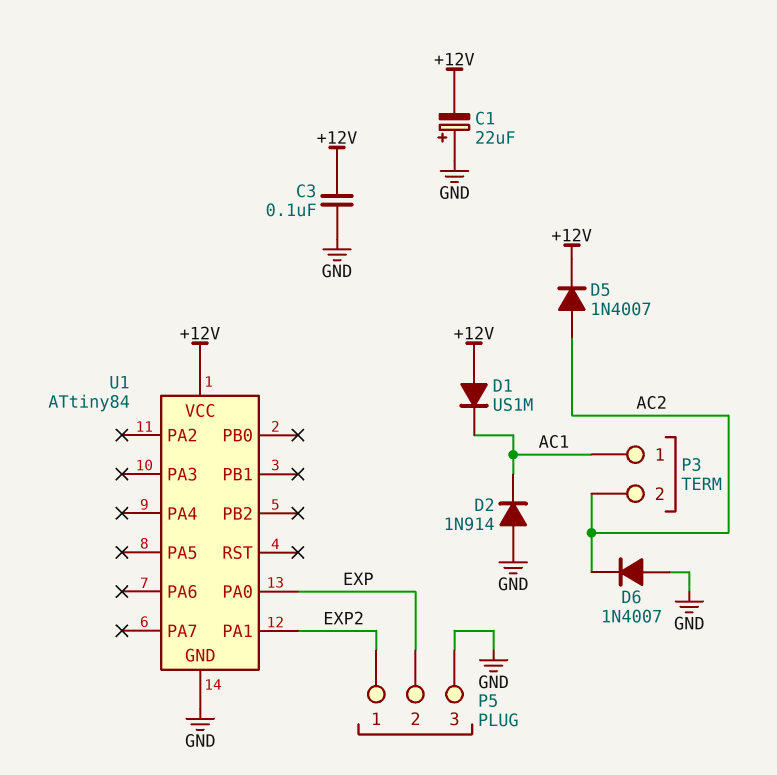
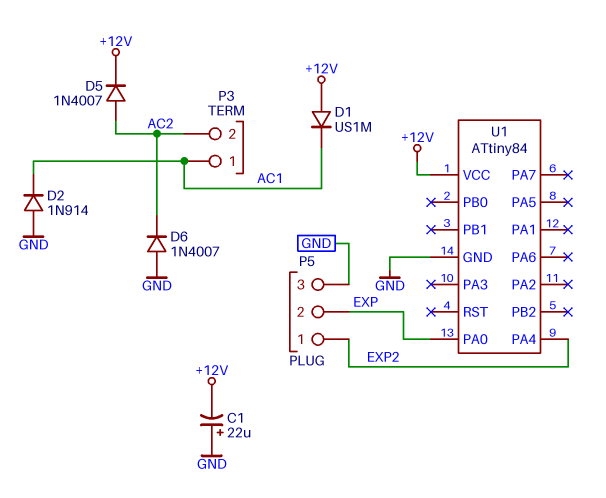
C3: 100nF (+12V, GND) -> none
U1 pin PA1: EXP2 -> none
U1 pin PA4: none -> EXP2

